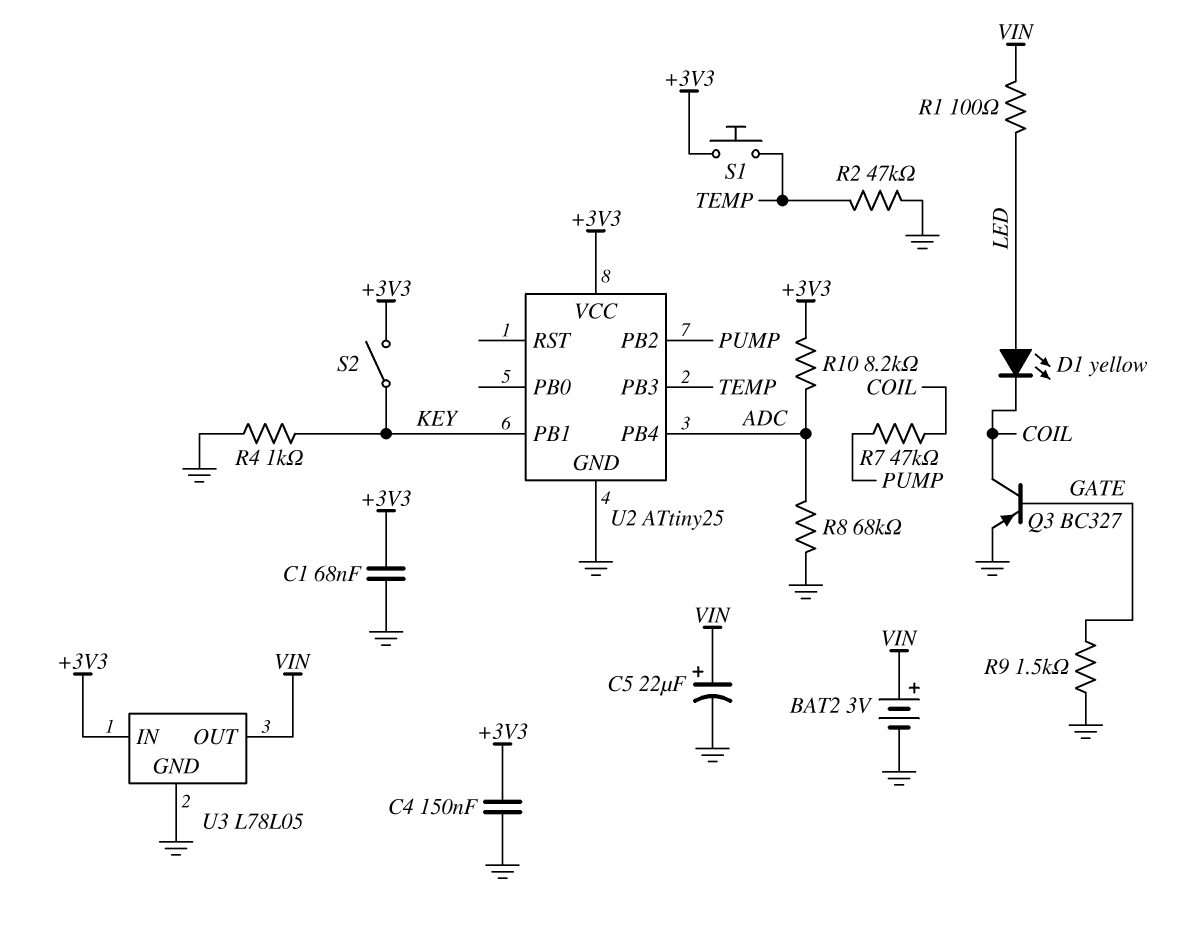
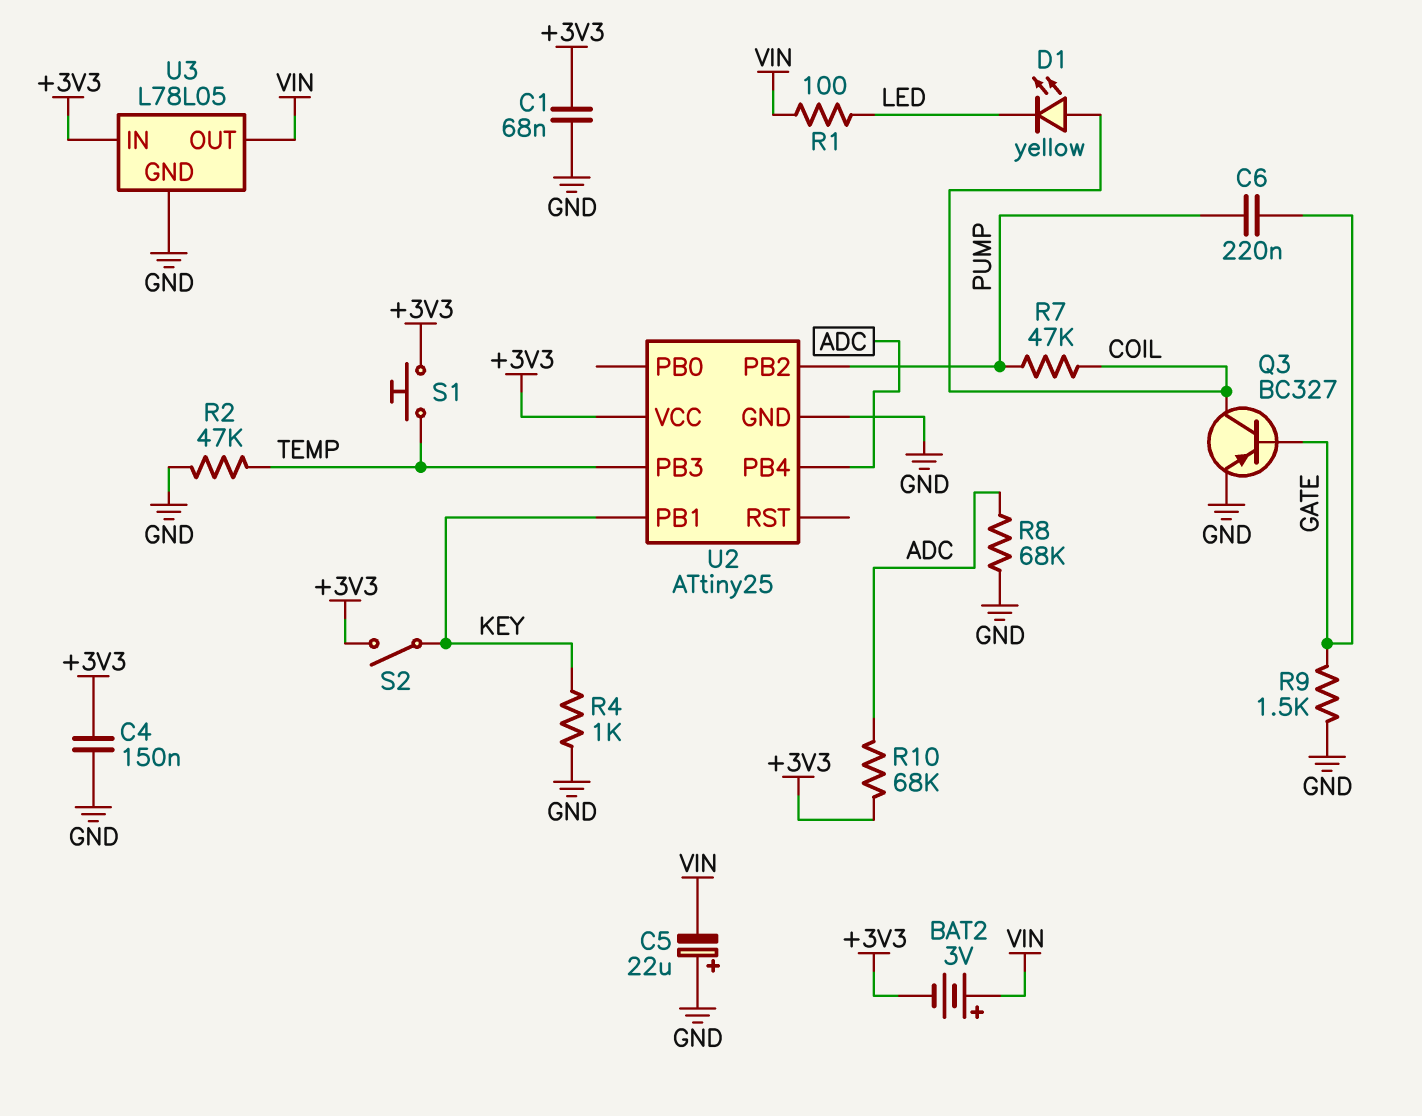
BAT2: 3V (plus VIN, minus GND) -> 3V (plus VIN, minus +3V3)
C5: 22uF (plus VIN, minus GND) -> 22uF (plus GND, minus VIN)
C6: none -> 220nF (GATE, PUMP)
D1: LED yellow (A LED, K COIL) -> LED yellow (A COIL, K LED)
R10: 8.2k (+3V3, ADC) -> 68k (+3V3, ADC)

